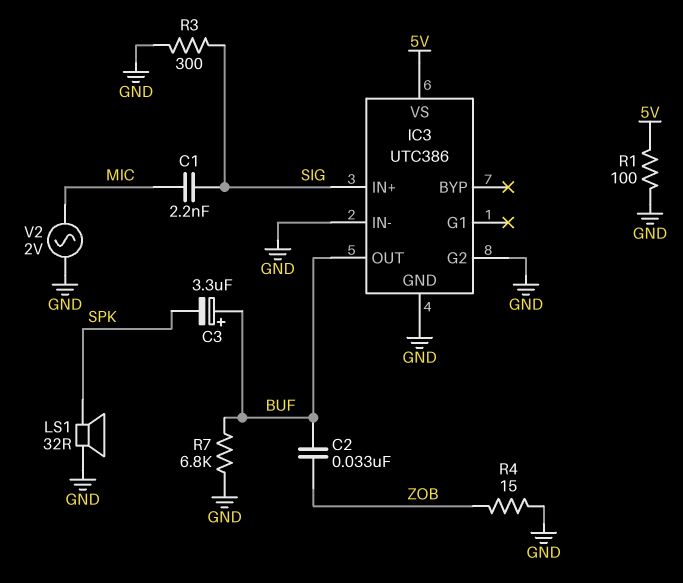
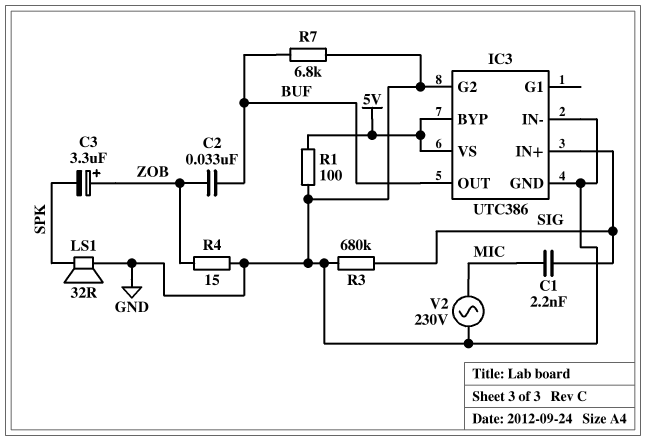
C3: 3.3uF (plus BUF, minus SPK) -> 3.3uF (plus ZOB, minus SPK)
IC3 pin BYP: none -> 5V
R3: 300 (GND, SIG) -> 680k (GND, SIG)
V2: AC 2V (GND, MIC) -> AC 230V (GND, MIC)

